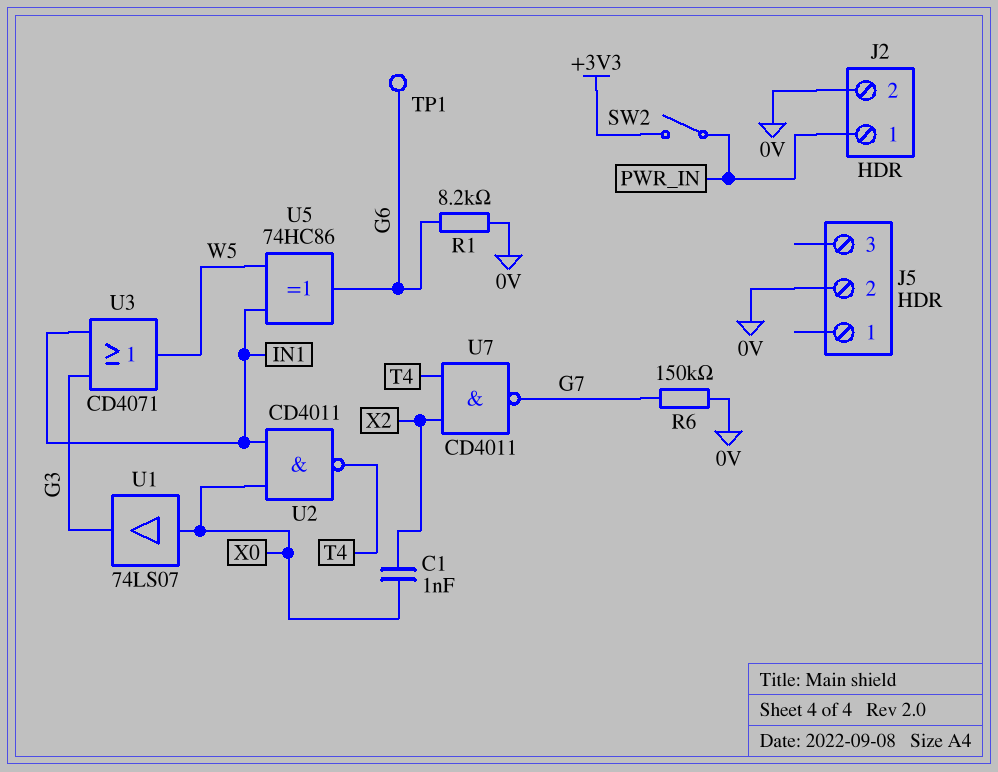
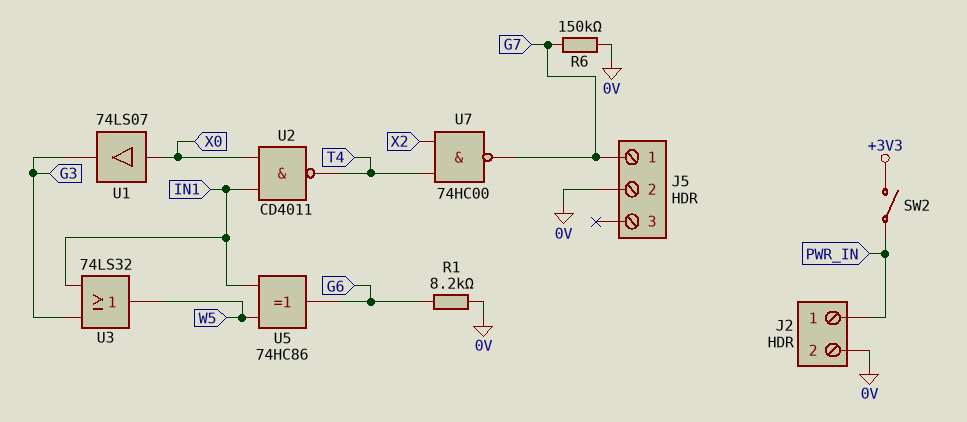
C1: 1nF (X0, X2) -> none
J5 pin 1: none -> G7
TP1: test point (G6) -> none
U3: OR CD4071 (in G3, in IN1, out W5) -> OR 74LS32 (in G3, in IN1, out W5)
U7: NAND CD4011 (in T4, in X2, out G7) -> NAND 74HC00 (in T4, in X2, out G7)

